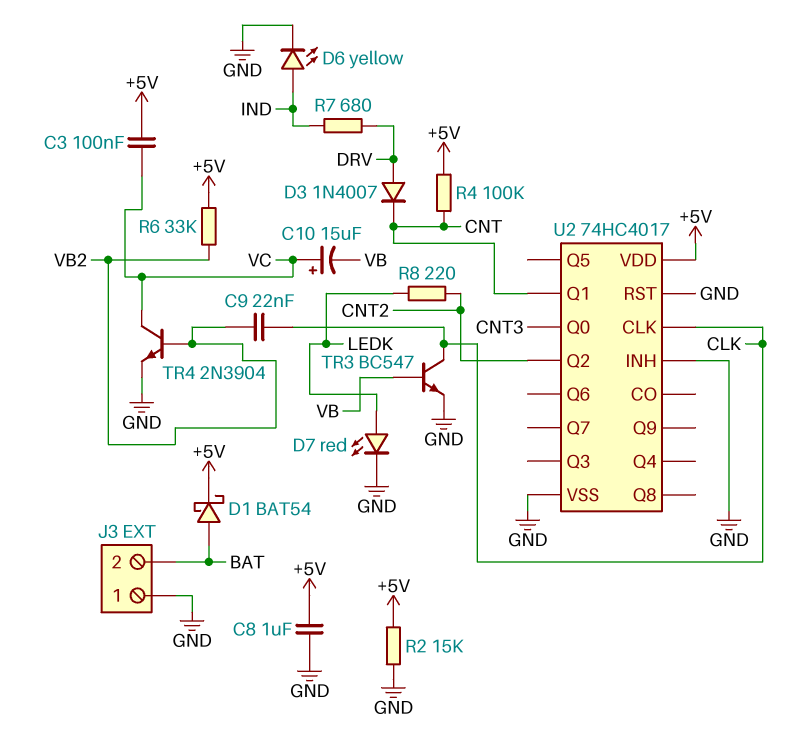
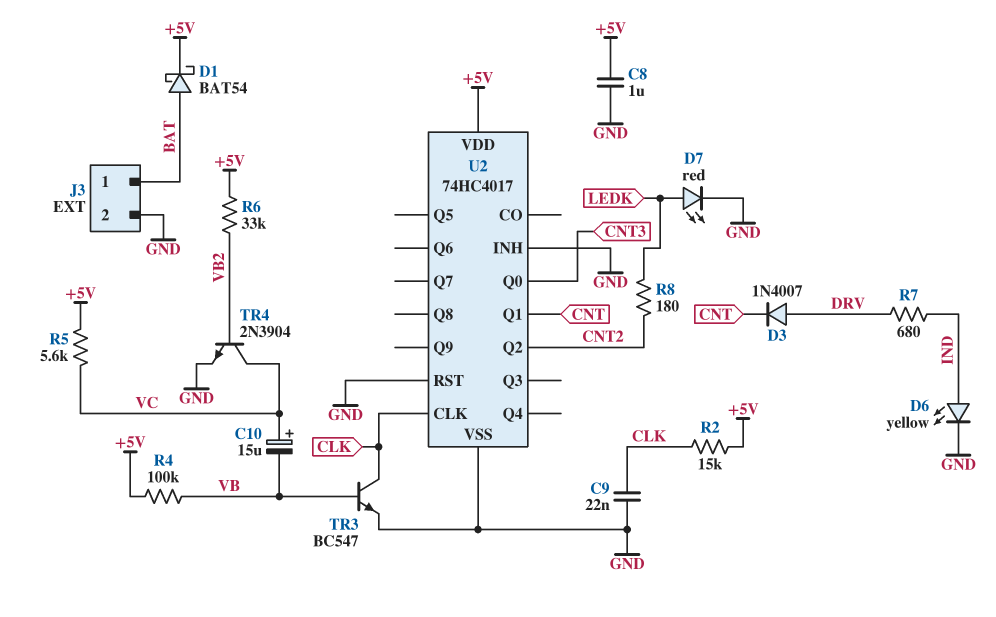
C3: 100nF (+5V, VC) -> none
C9: 22nF (CLK, VB2) -> 22nF (CLK, GND)
J3 pin 1: GND -> BAT
J3 pin 2: BAT -> GND
R2: 15k (+5V, GND) -> 15k (+5V, CLK)
R4: 100k (+5V, CNT) -> 100k (+5V, VB)
R5: none -> 5.6k (+5V, VC)
R8: 220 (CNT2, LEDK) -> 180 (CNT2, LEDK)

